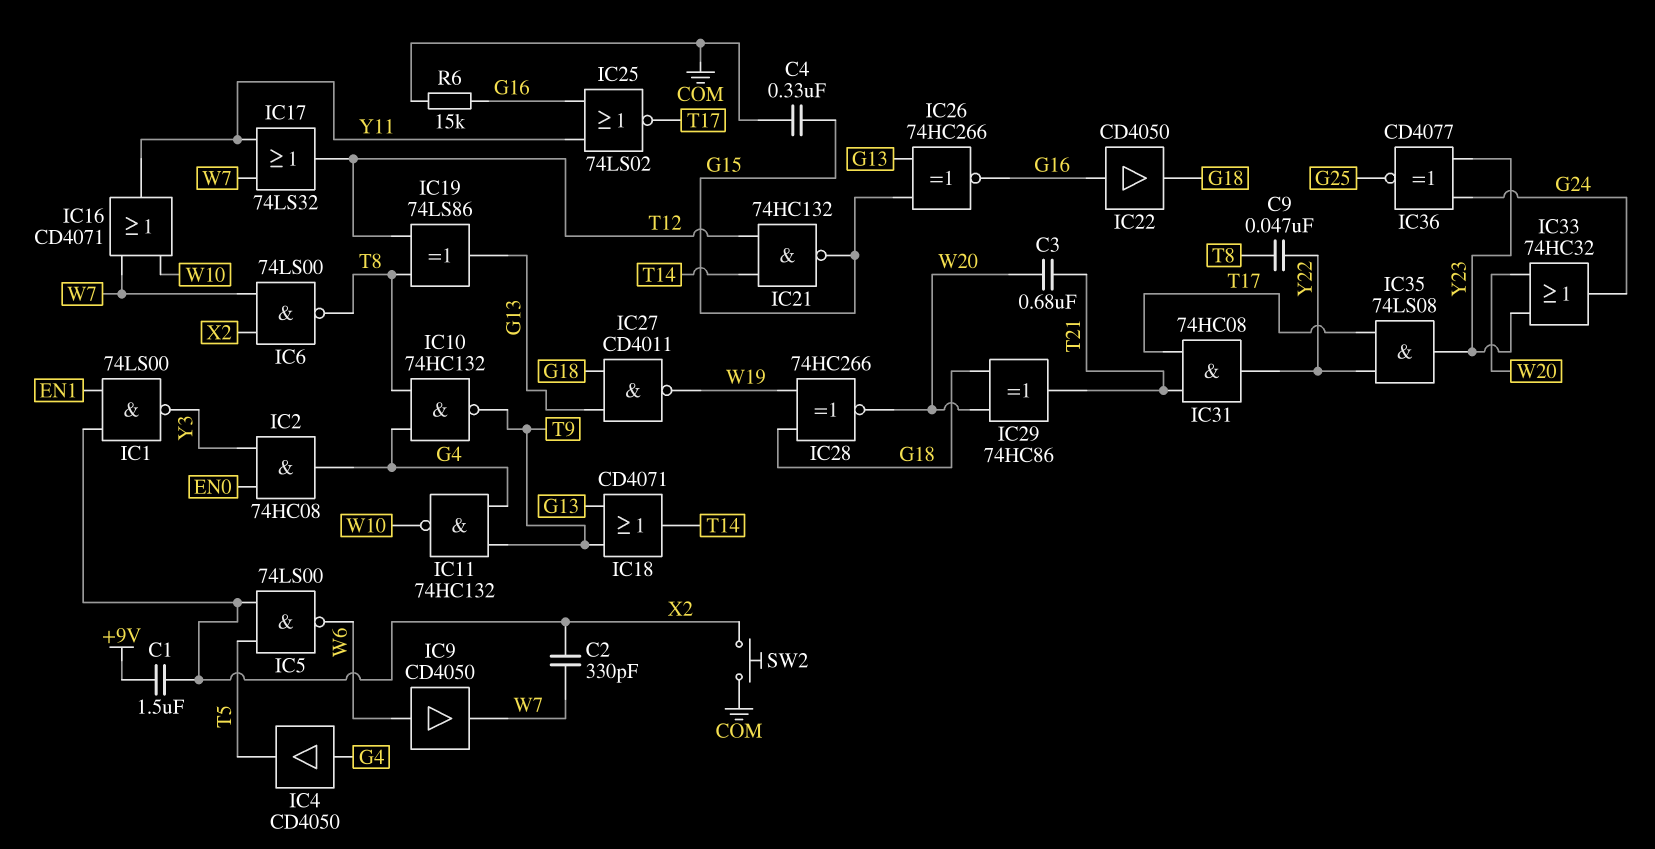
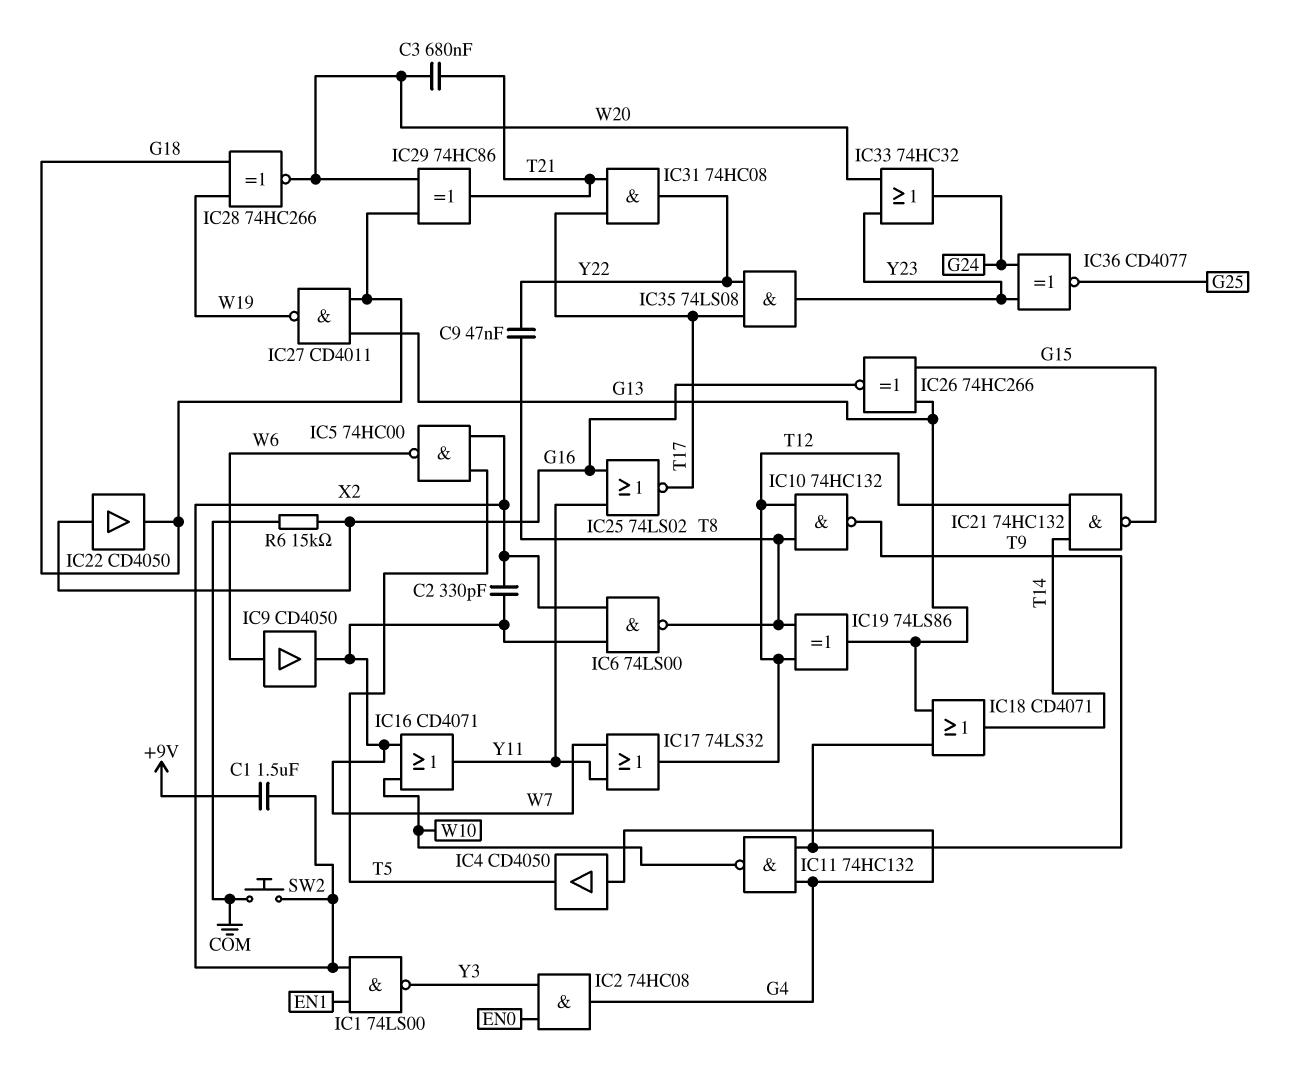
C4: 330nF (COM, G15) -> none
IC5: NAND 74LS00 (in T5, in X2, out W6) -> NAND 74HC00 (in T5, in X2, out W6)
IC10: NAND 74HC132 (in G4, in T8, out T9) -> NAND 74HC132 (in T8, in T12, out T9)

